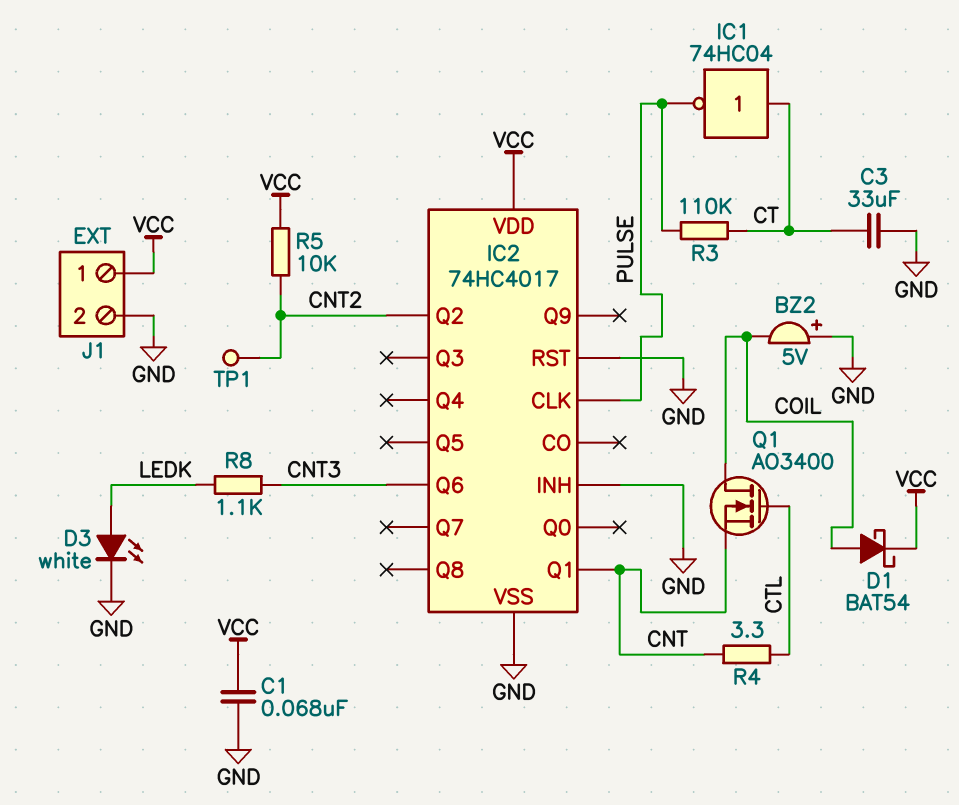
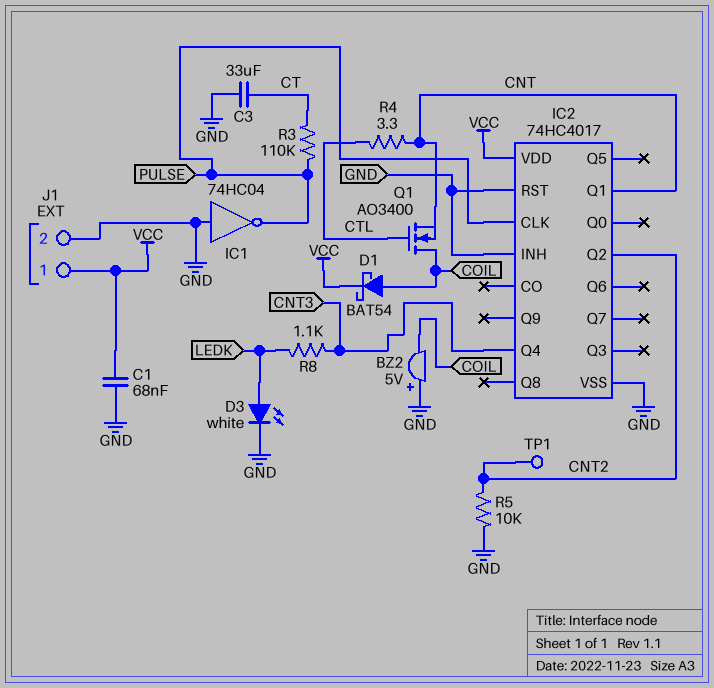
IC1: NOT 74HC04 (in CT, out PULSE) -> NOT 74HC04 (in GND, out PULSE)
IC2 pin Q4: none -> CNT3
IC2 pin Q6: CNT3 -> none
R5: 10k (CNT2, VCC) -> 10k (CNT2, GND)

